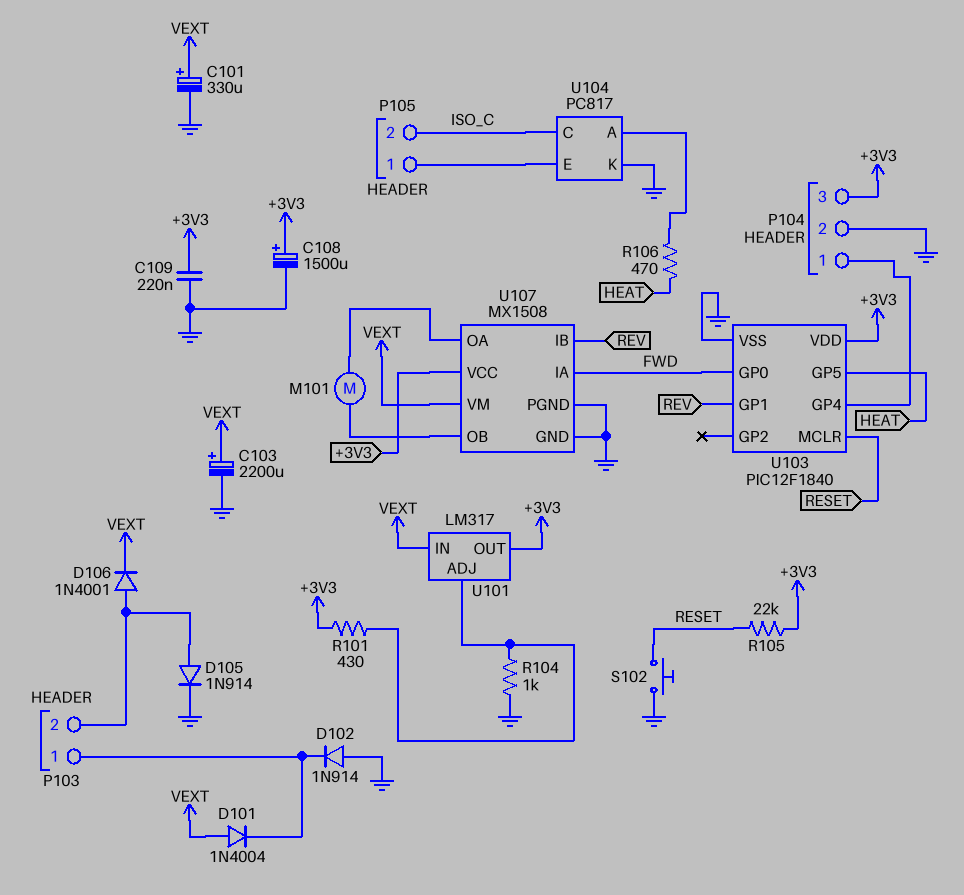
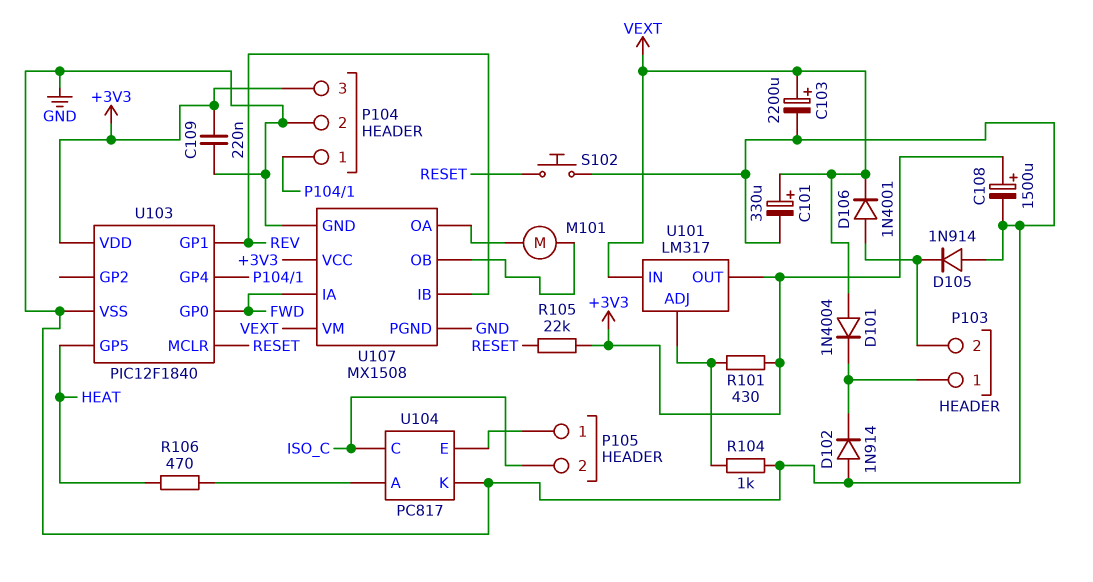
D105: diode 1N914 (A P103/2, K GND) -> diode 1N914 (A GND, K P103/2)

